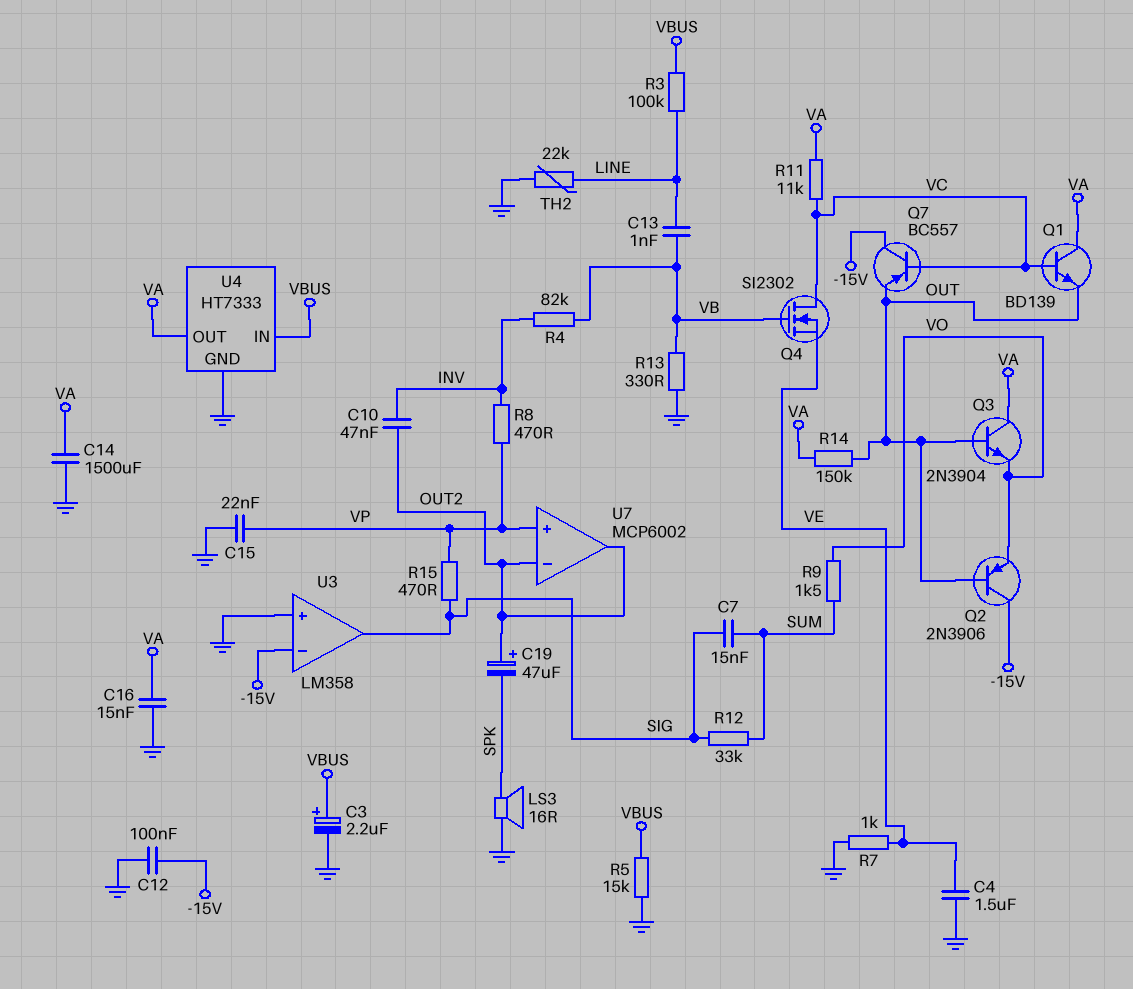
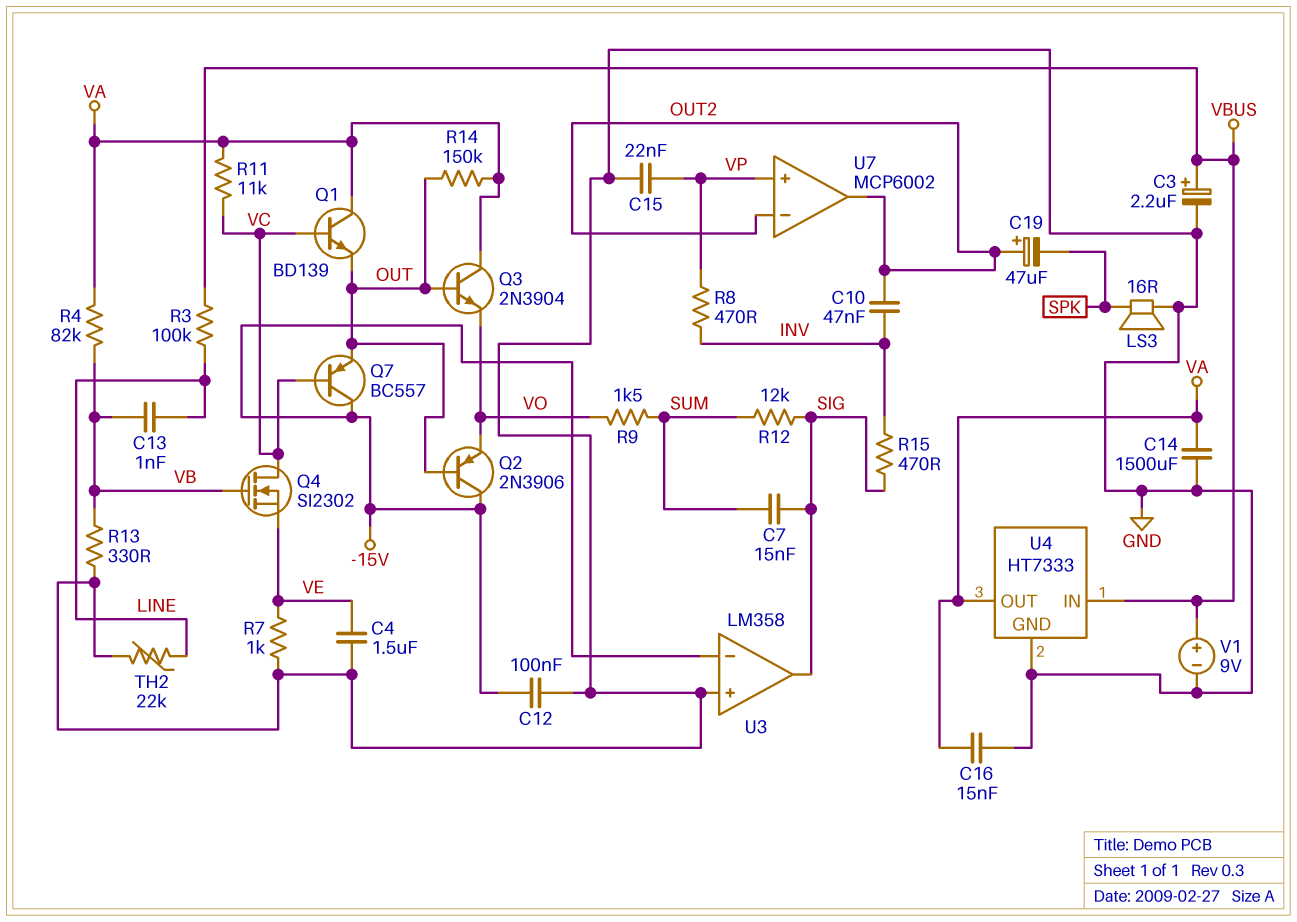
R4: 82k (INV, VB) -> 82k (VA, VB)
R5: 15k (GND, VBUS) -> none
R12: 33k (SIG, SUM) -> 12k (SIG, SUM)
R15: 470 (SIG, VP) -> 470 (INV, SIG)
V1: none -> 9V (plus VBUS, minus GND)

